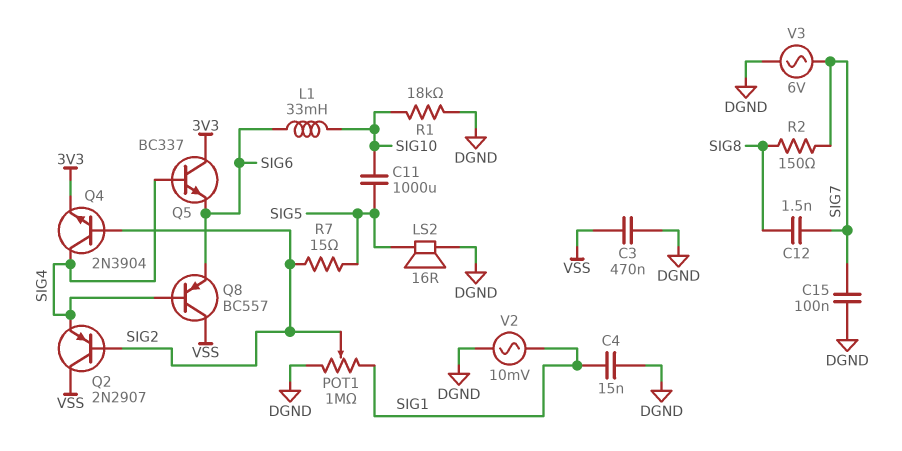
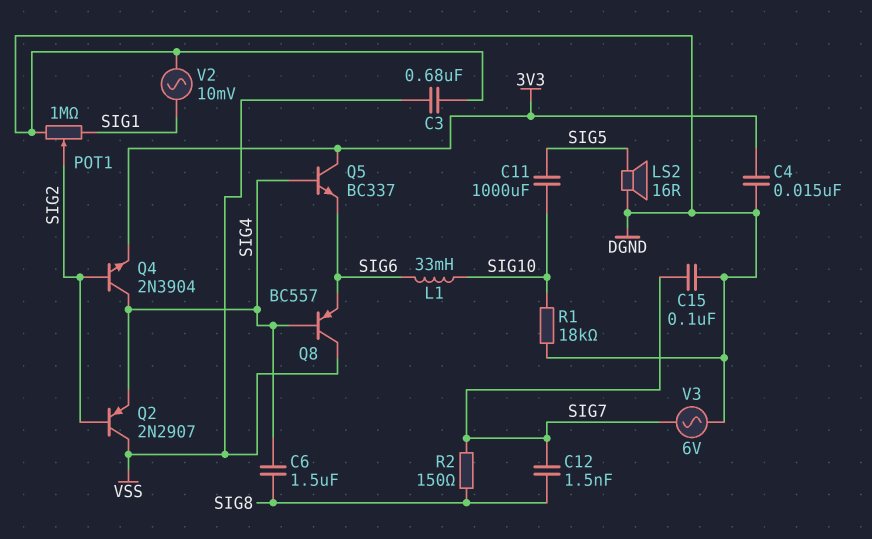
C3: 470nF (DGND, VSS) -> 680nF (DGND, VSS)
C4: 15nF (DGND, SIG1) -> 15nF (3V3, DGND)
C6: none -> 1.5uF (SIG4, SIG8)
R7: 15 (SIG2, SIG5) -> none

